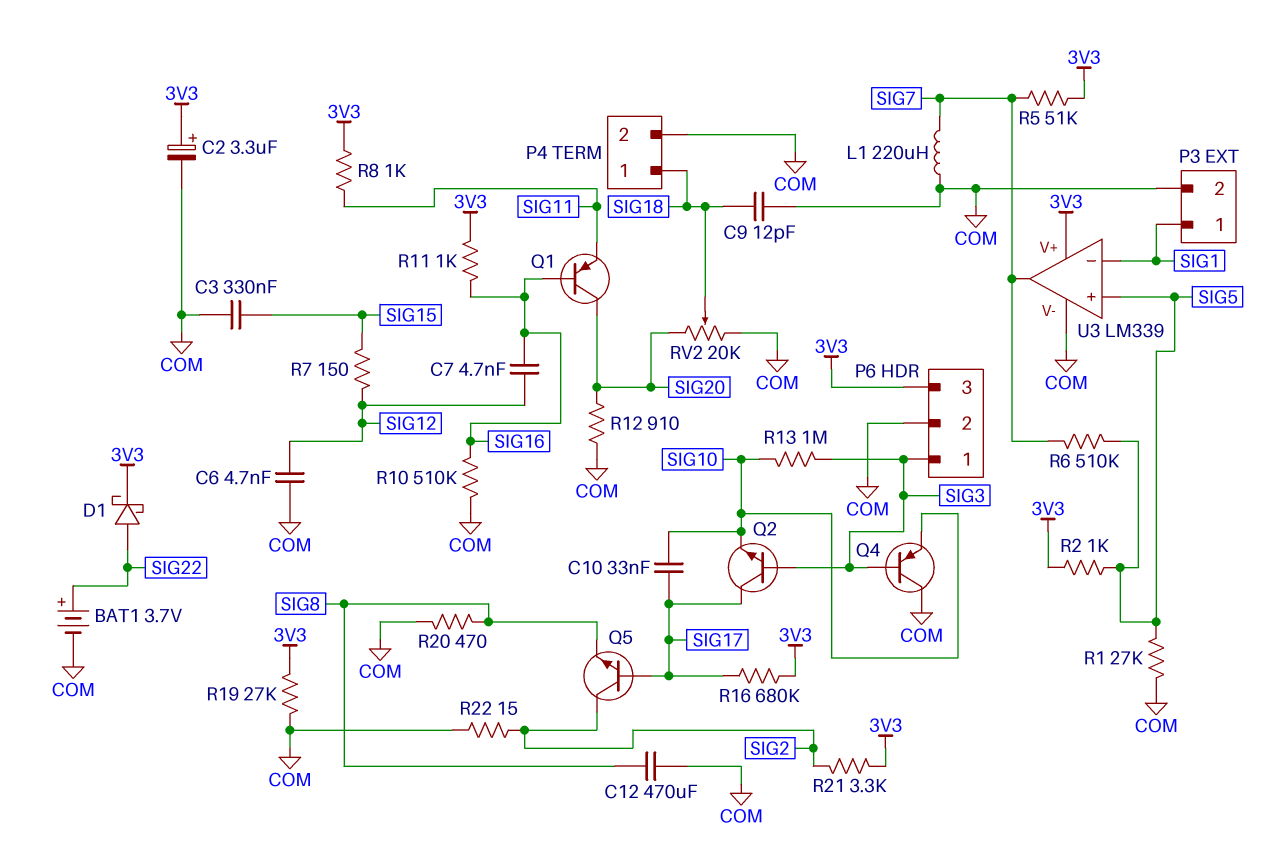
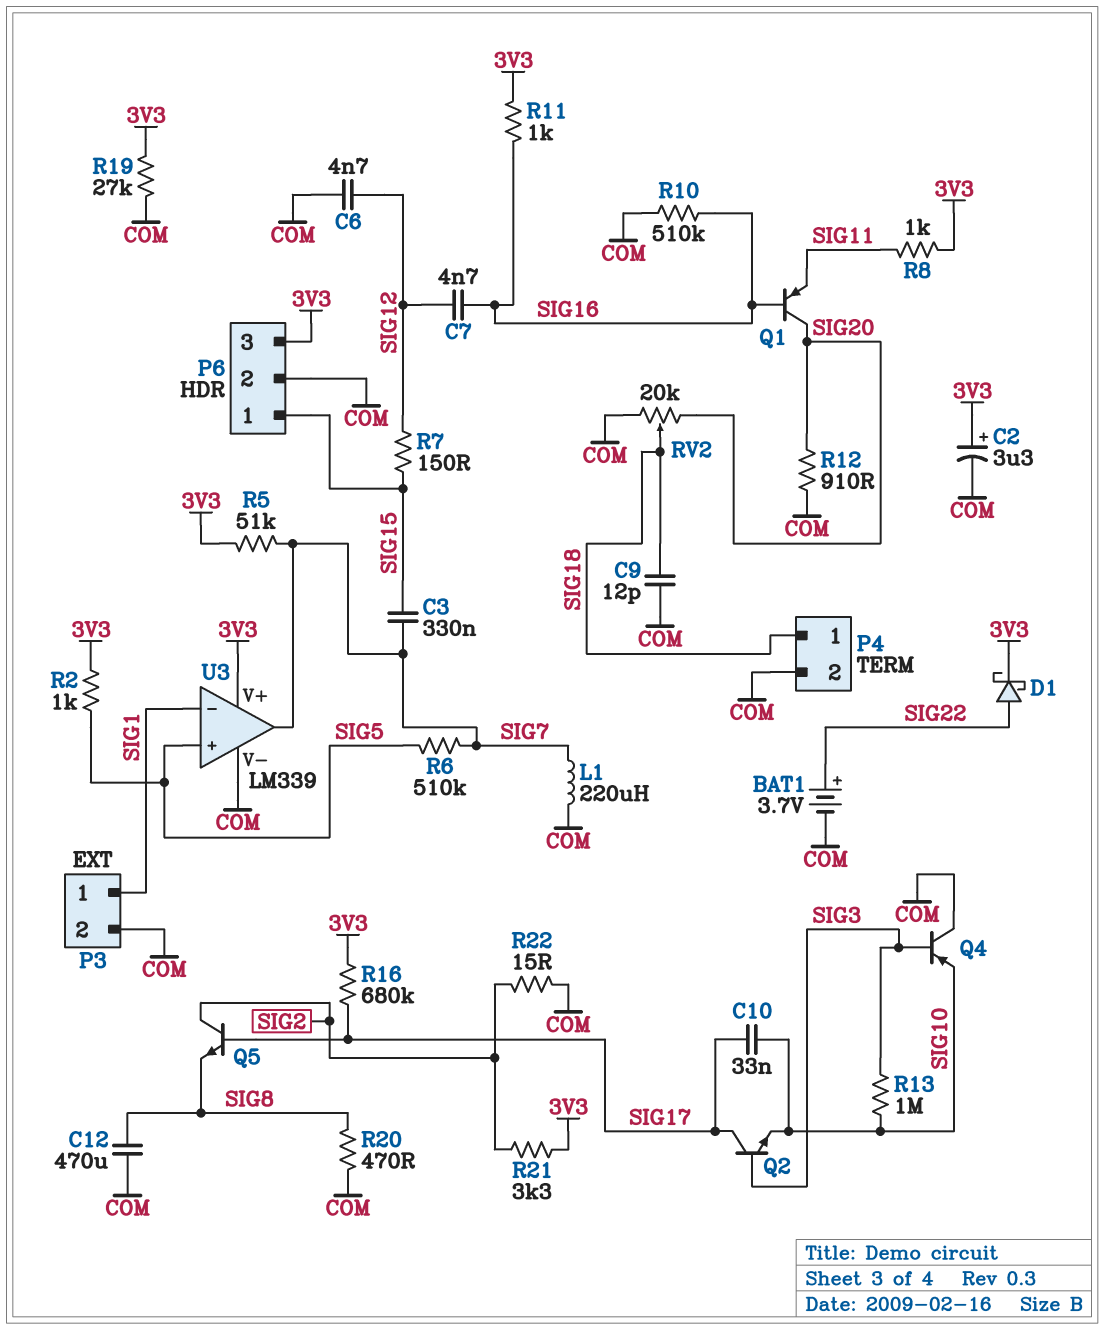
C3: 330nF (COM, SIG15) -> 330nF (SIG7, SIG15)
P6 pin 1: SIG3 -> SIG15
R1: 27k (COM, SIG5) -> none

